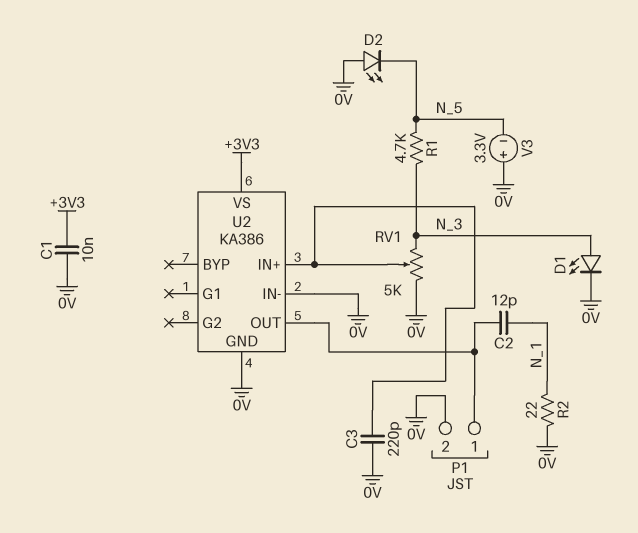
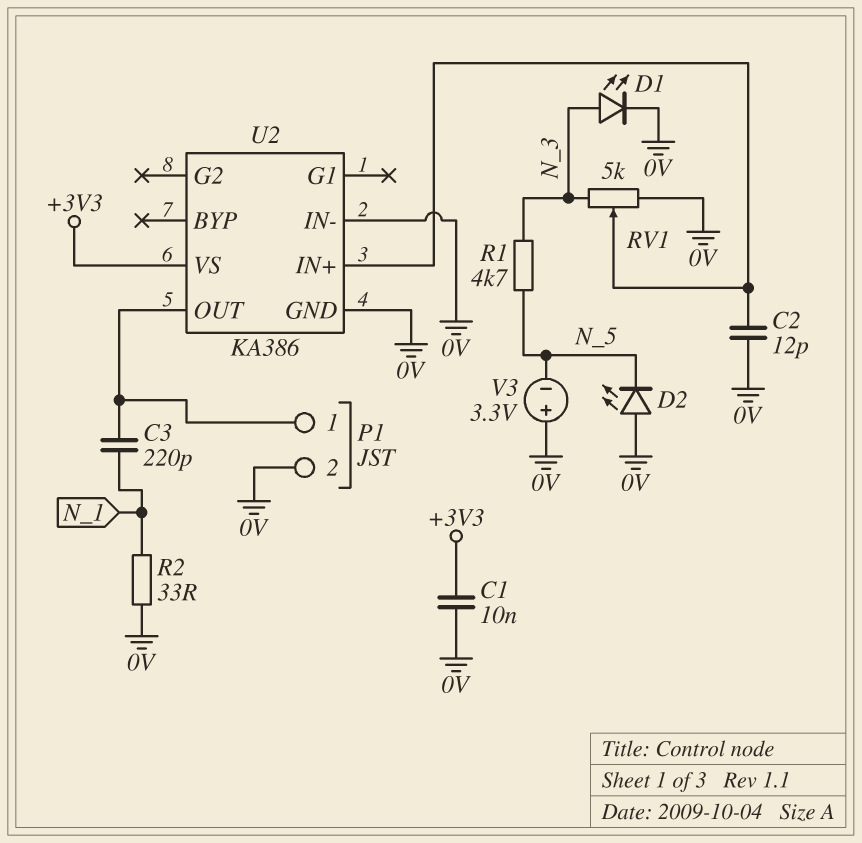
C2: 12pF (N_1, P1/1) -> 12pF (0V, U2/IN+)
C3: 220pF (0V, U2/IN+) -> 220pF (N_1, P1/1)
R2: 22 (0V, N_1) -> 33 (0V, N_1)

